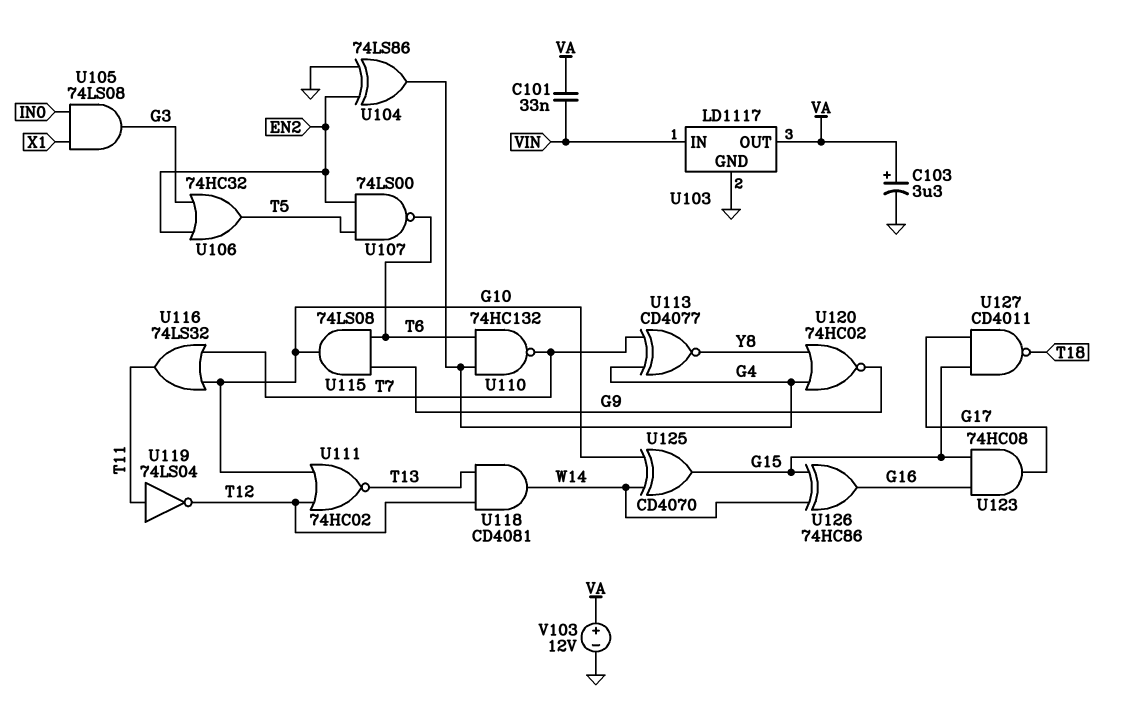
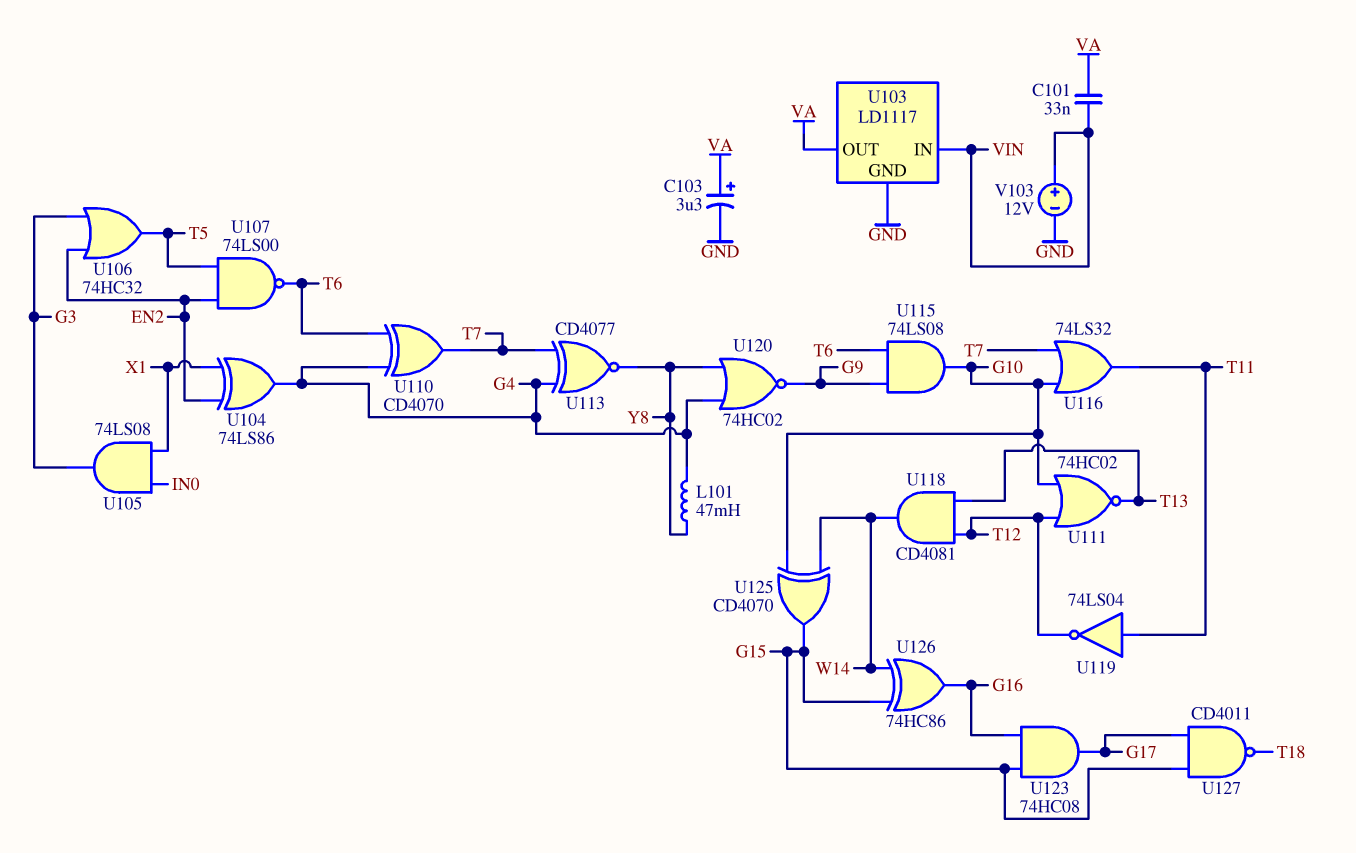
L101: none -> 47mH (G4, Y8)
U104: XOR 74LS86 (in EN2, in GND, out G4) -> XOR 74LS86 (in EN2, in X1, out G4)
U110: NAND 74HC132 (in G4, in T6, out T7) -> XOR CD4070 (in G4, in T6, out T7)
V103: 12V (plus VA, minus GND) -> 12V (plus VIN, minus GND)

